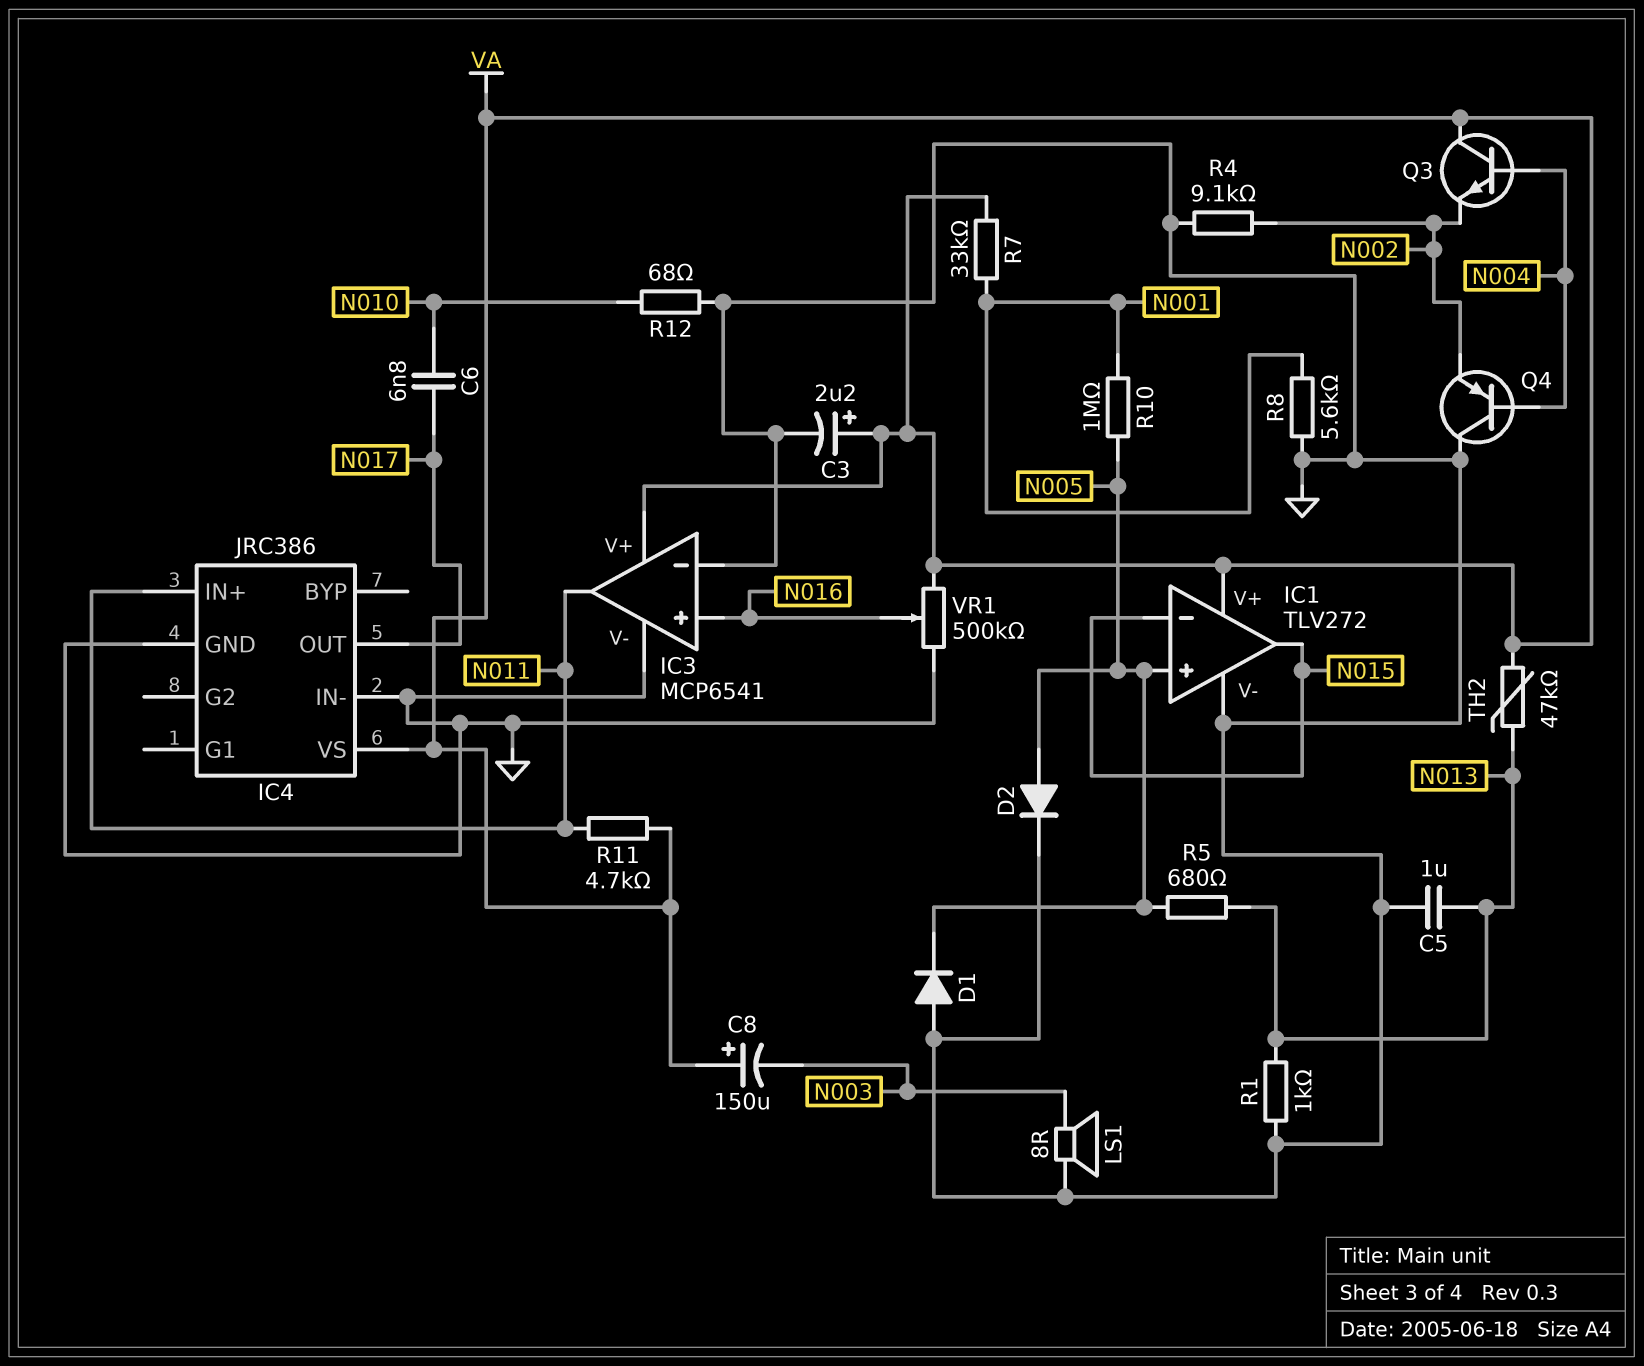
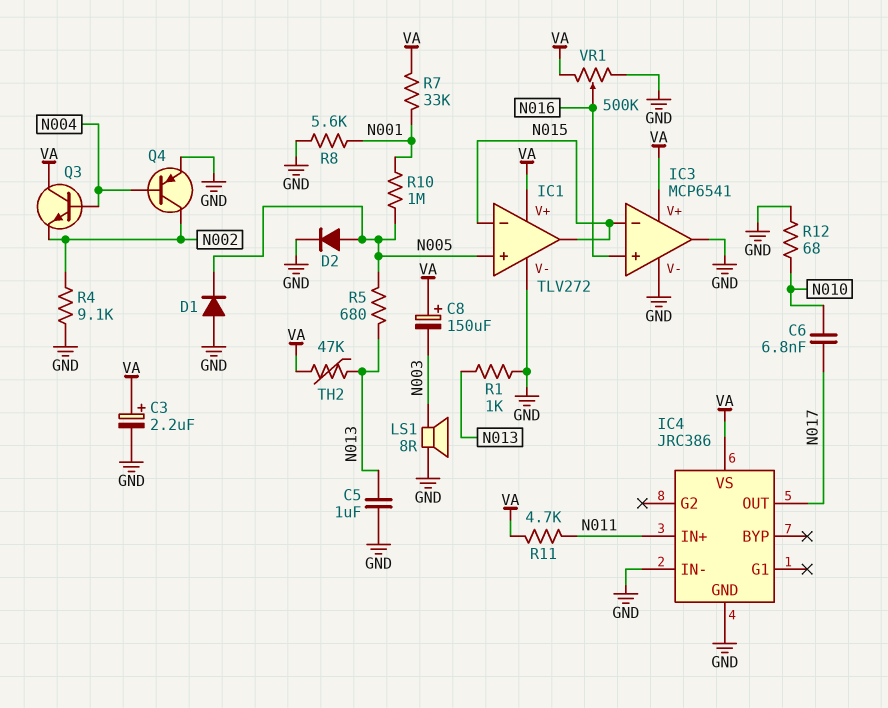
IC3 pin in-: GND -> N015
IC3 pin out: N011 -> GND
Q4: PNP (B N004, C GND, E N002) -> PNP (B N004, C N002, E GND)

